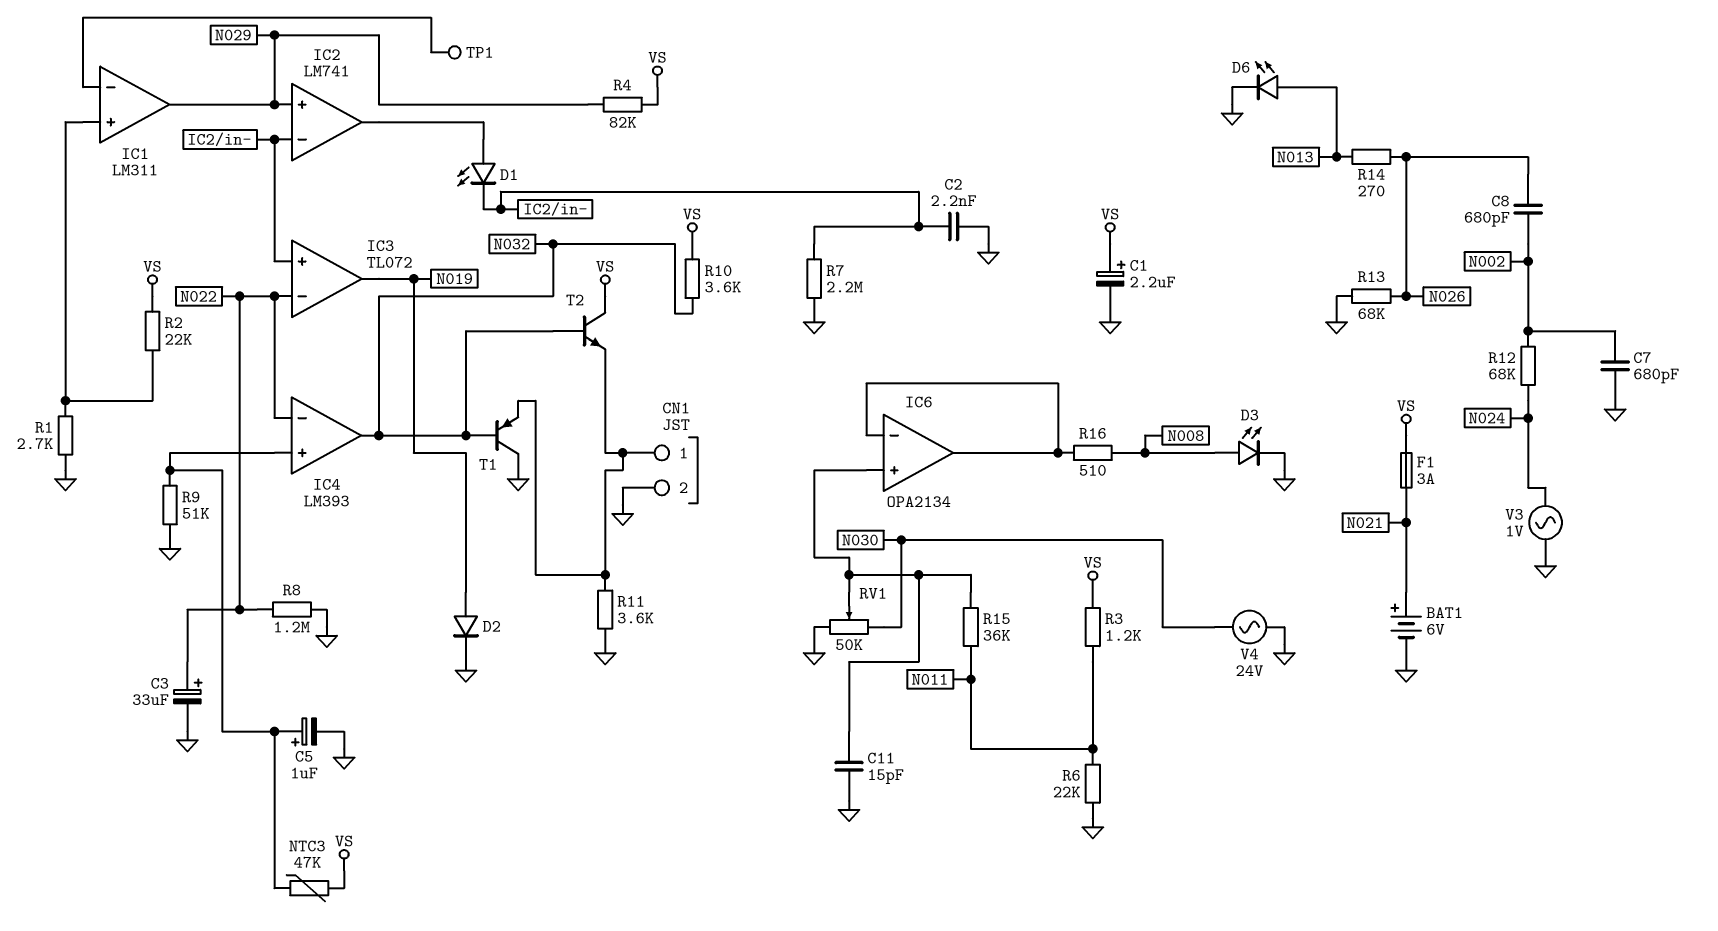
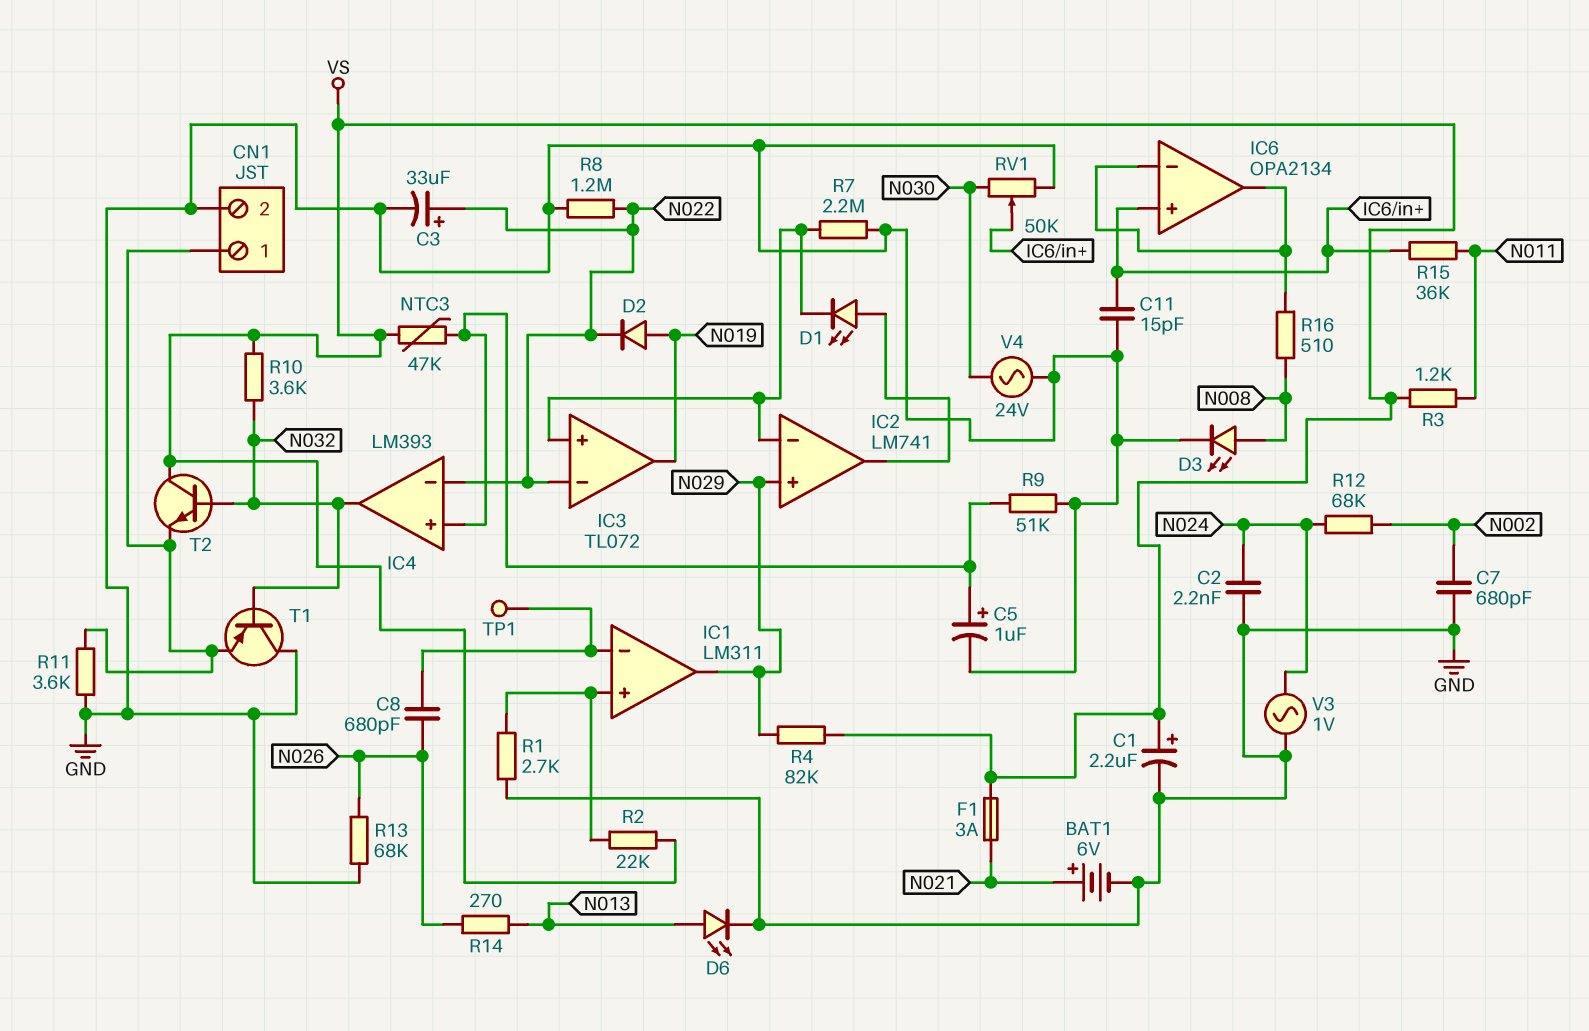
C2: 2.2nF (GND, IC2/in-) -> 2.2nF (GND, N024)
C8: 680pF (N002, N026) -> 680pF (IC1/in-, N026)
D2: diode (A N019, K GND) -> diode (A N019, K N022)
R6: 22k (GND, N011) -> none

